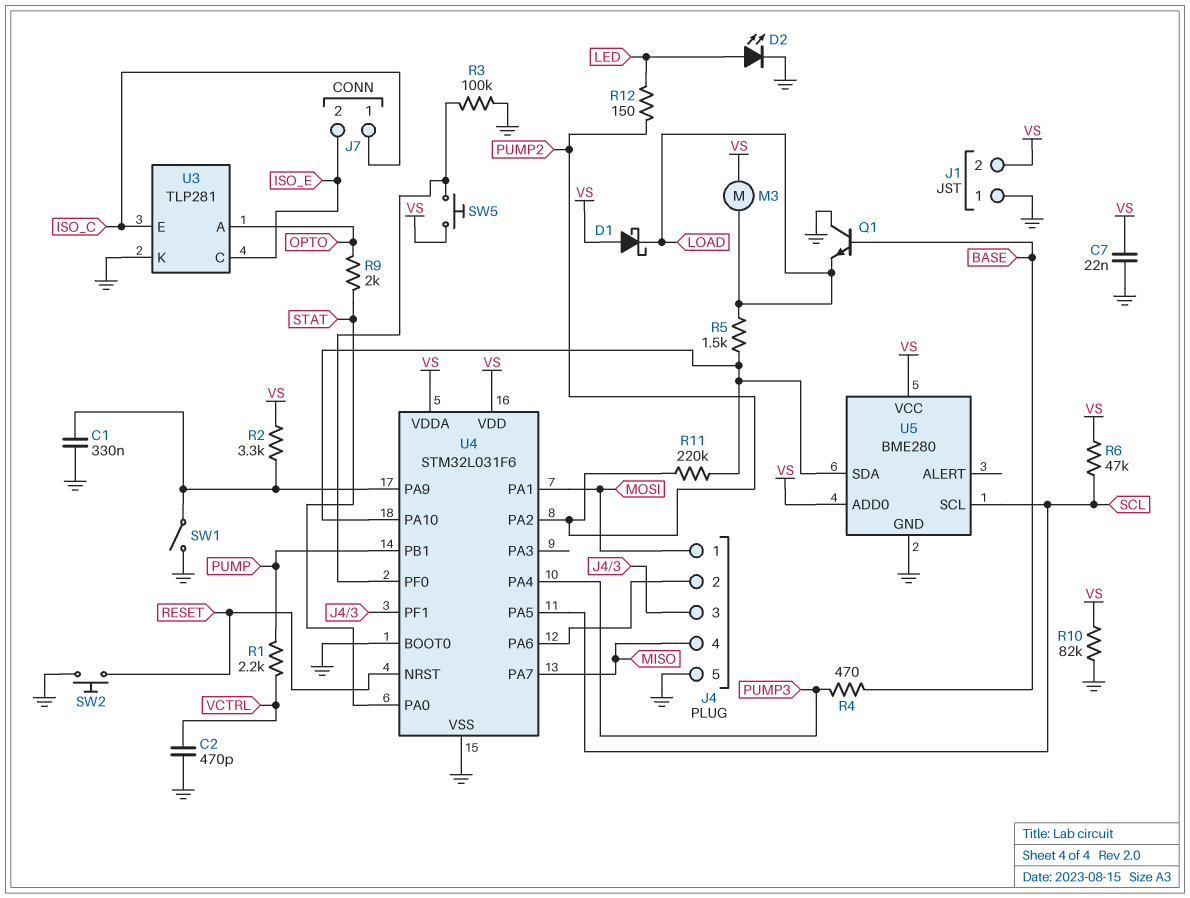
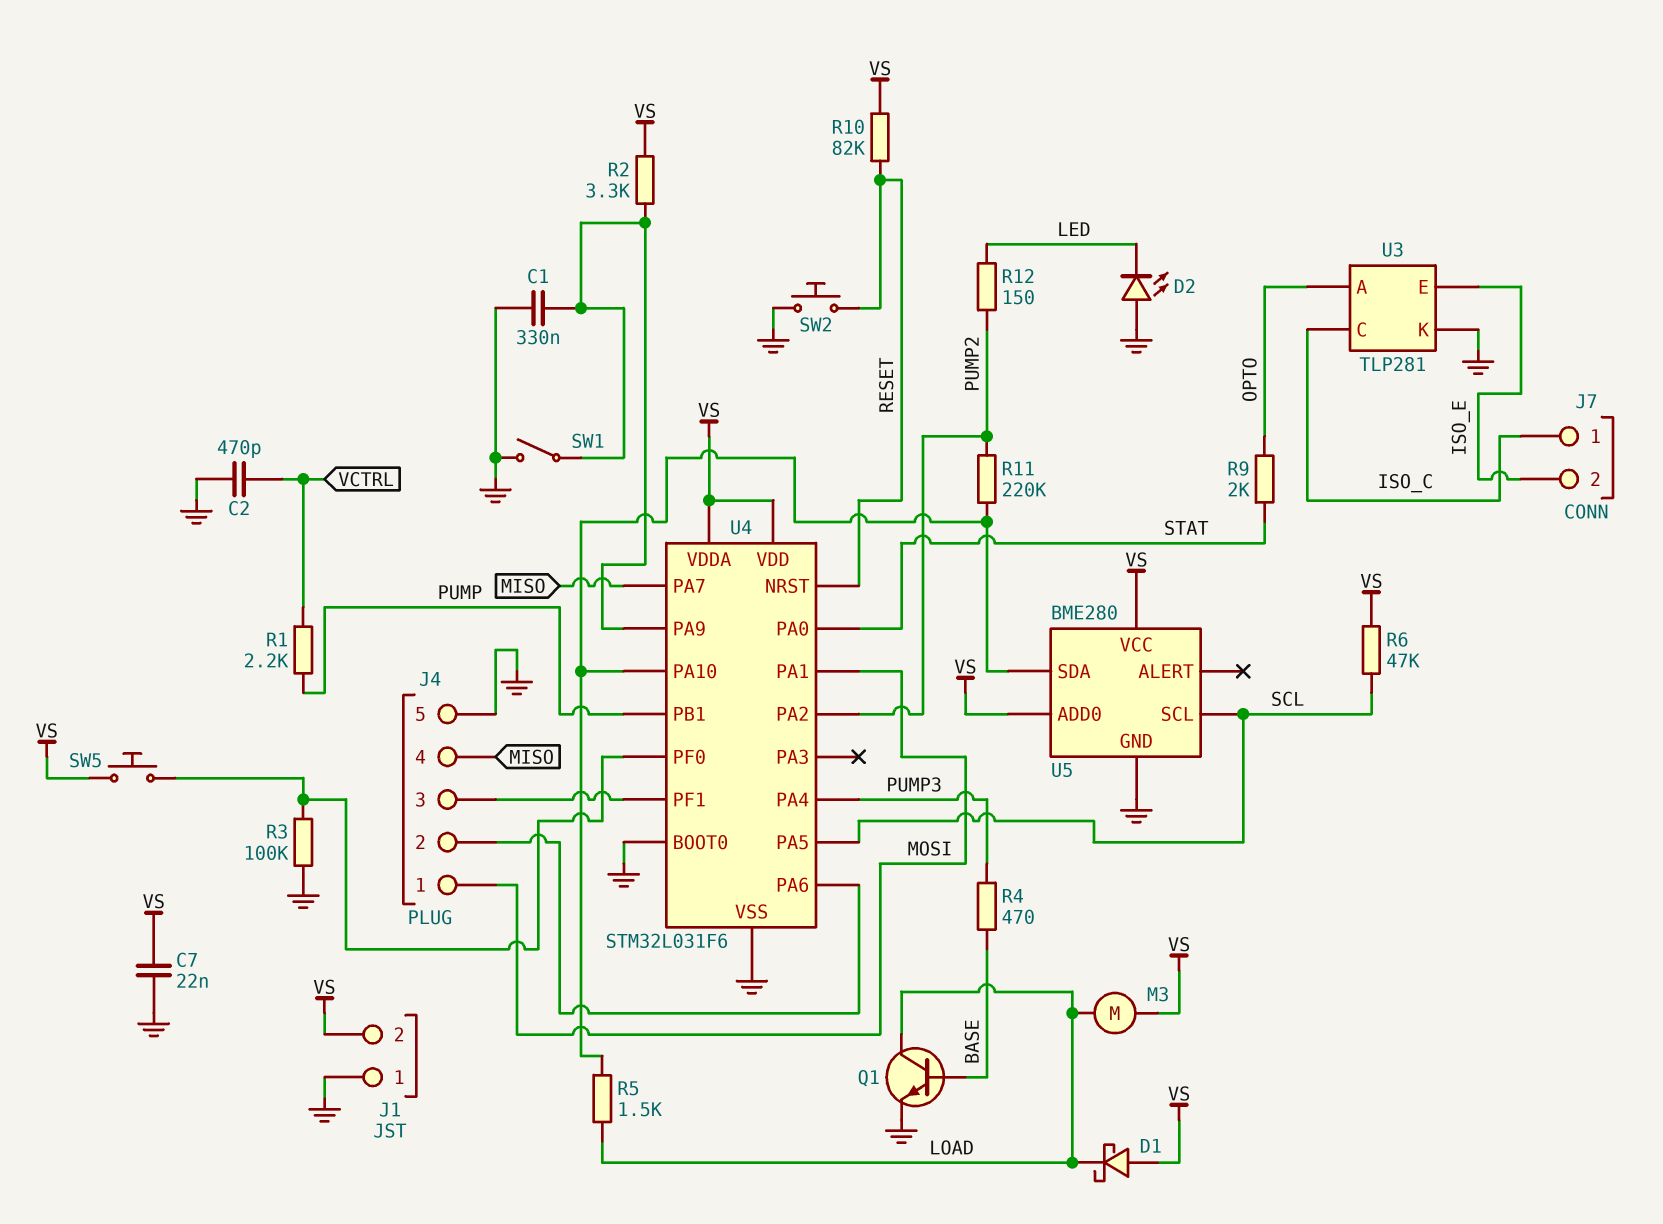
D2: LED (A LED, K GND) -> LED (A GND, K LED)
Q1: NPN (B BASE, C GND, E LOAD) -> NPN (B BASE, C LOAD, E GND)
R10: 82k (GND, VS) -> 82k (RESET, VS)
U3 pin C: ISO_E -> ISO_C
U3 pin E: ISO_C -> ISO_E

